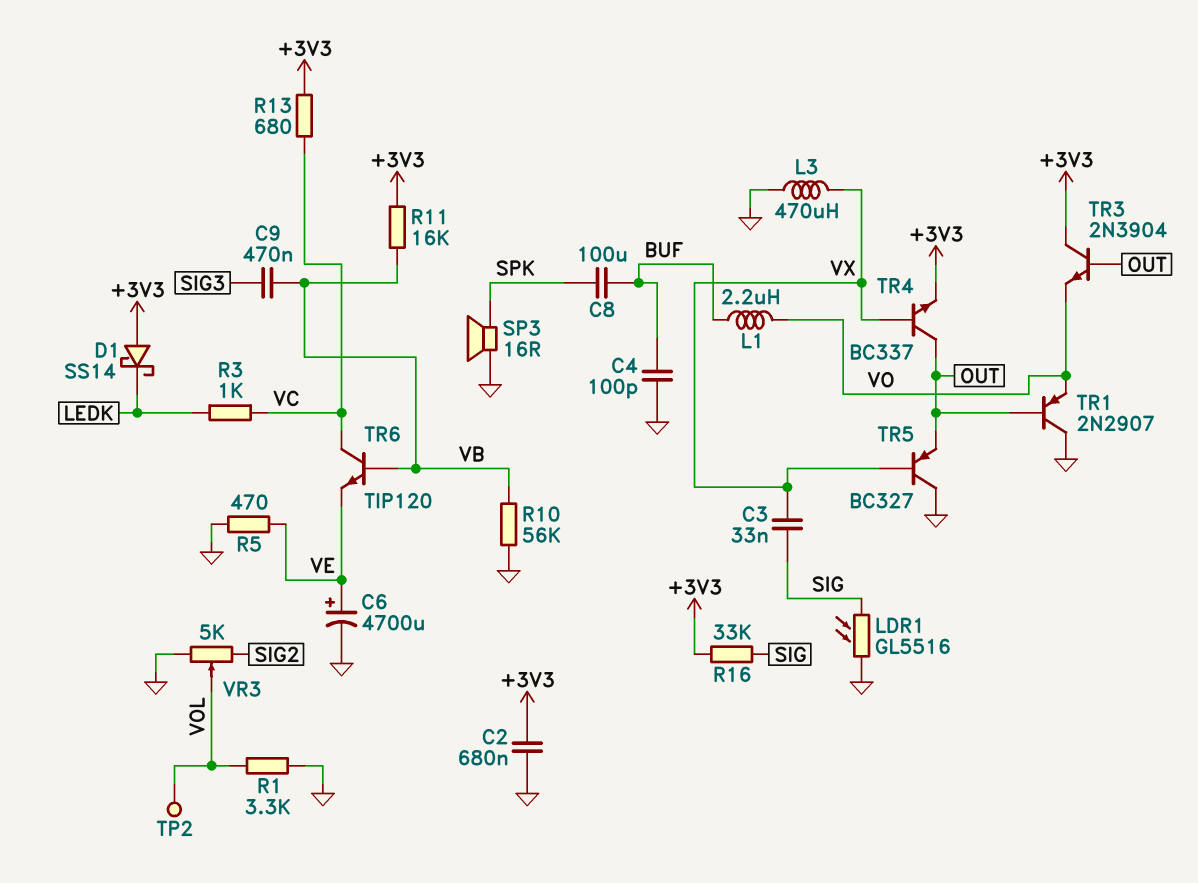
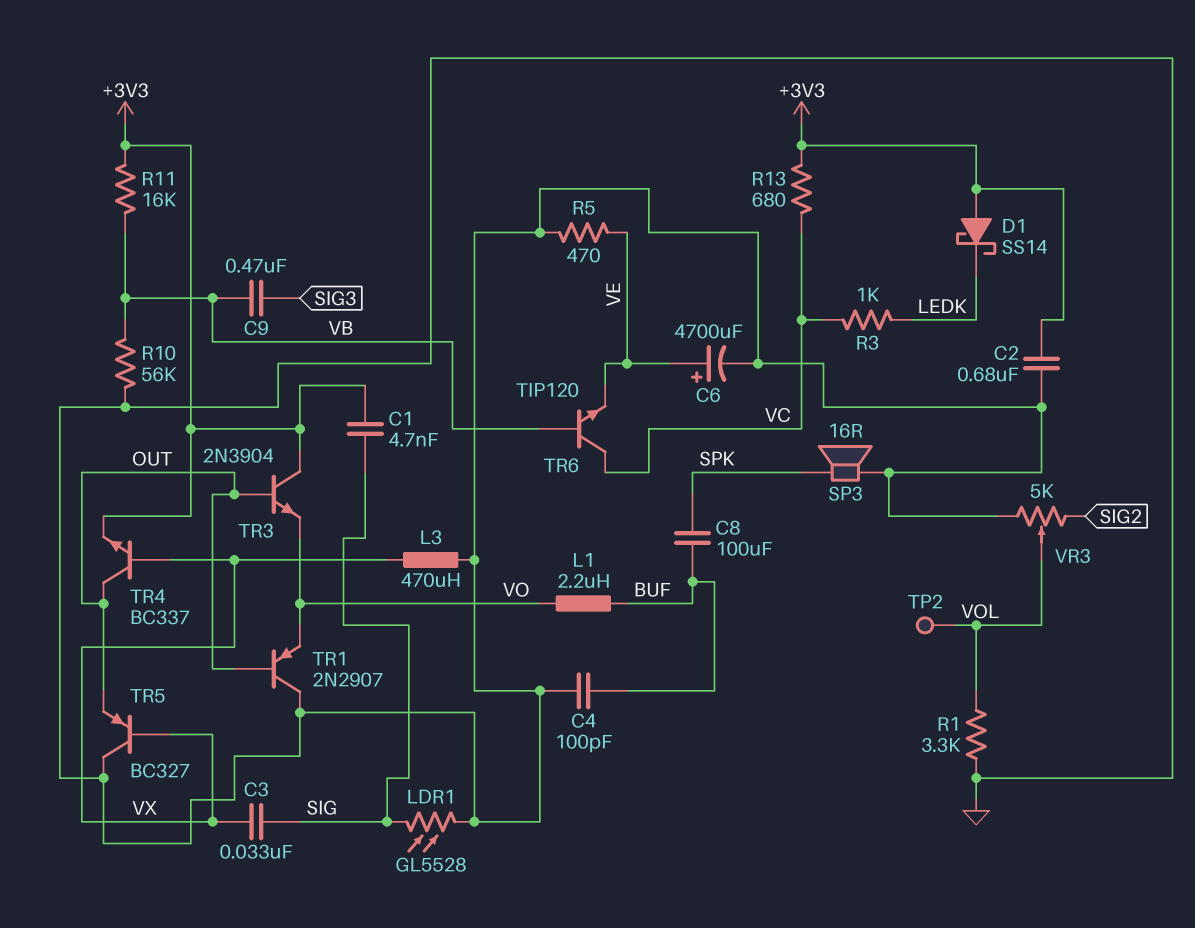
C1: none -> 4.7nF (+3V3, SIG)
LDR1: GL5516 (GND, SIG) -> GL5528 (GND, SIG)
R16: 33k (+3V3, SIG) -> none

